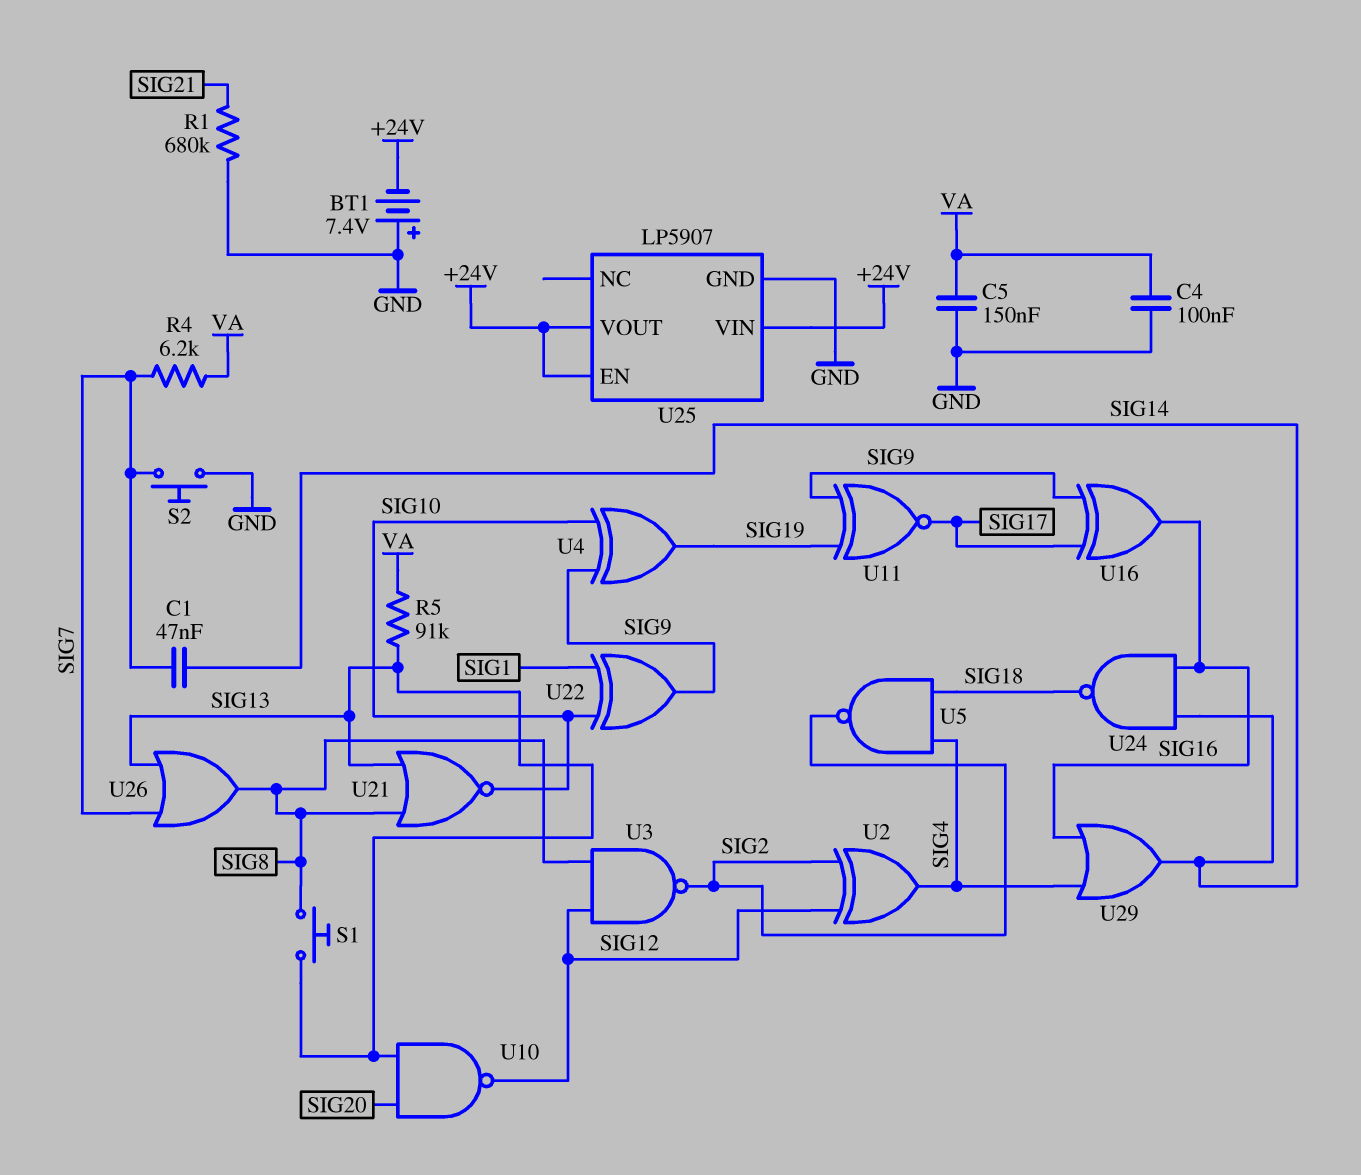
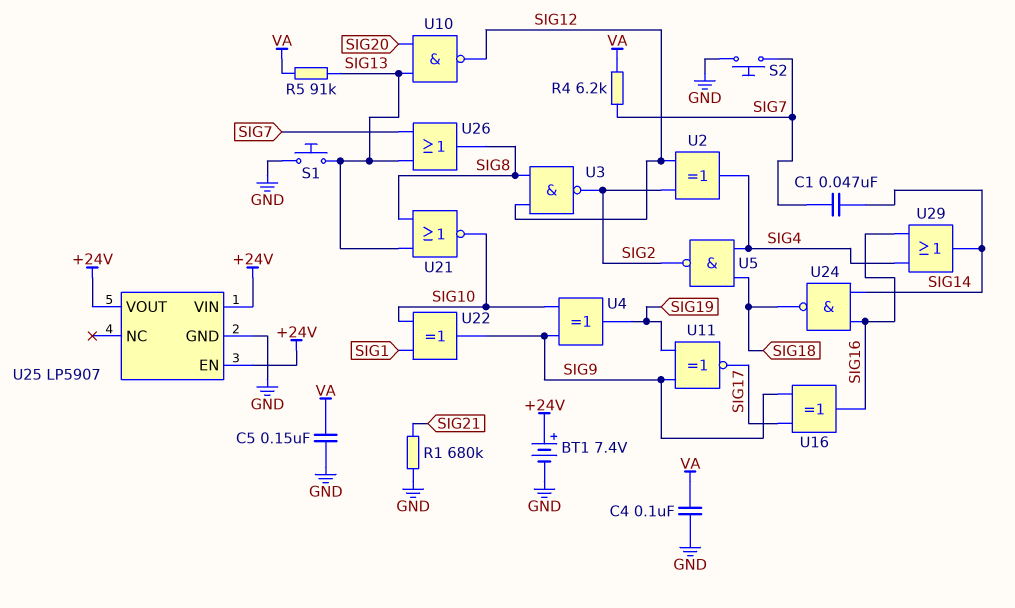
BT1: 7.4V (plus GND, minus +24V) -> 7.4V (plus +24V, minus GND)
S1: button (SIG8, SIG13) -> button (GND, SIG13)

